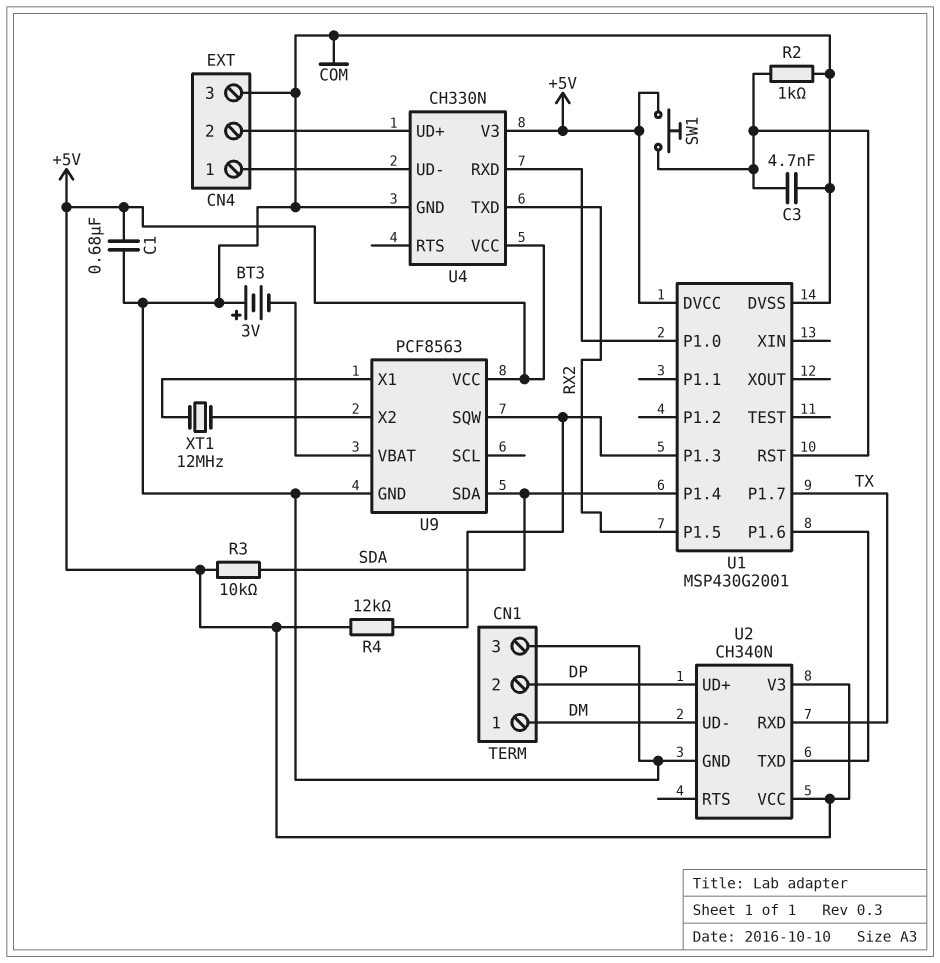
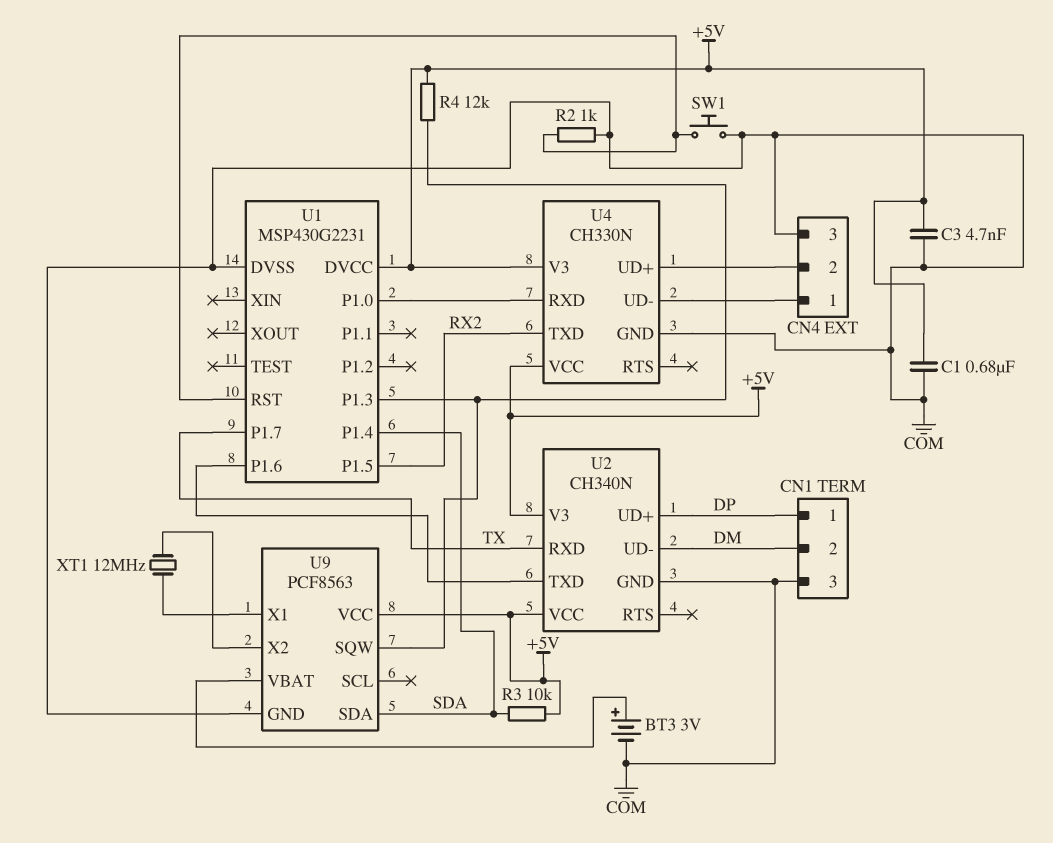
BT3: 3V (plus COM, minus U9/VBAT) -> 3V (plus U9/VBAT, minus COM)
C3: 4.7nF (COM, U1/RST) -> 4.7nF (+5V, COM)
CN1 pin 1: DM -> DP
CN1 pin 2: DP -> DM
SW1: button (+5V, U1/RST) -> button (COM, U1/RST)
U1: MSP430G2001 -> MSP430G2231

